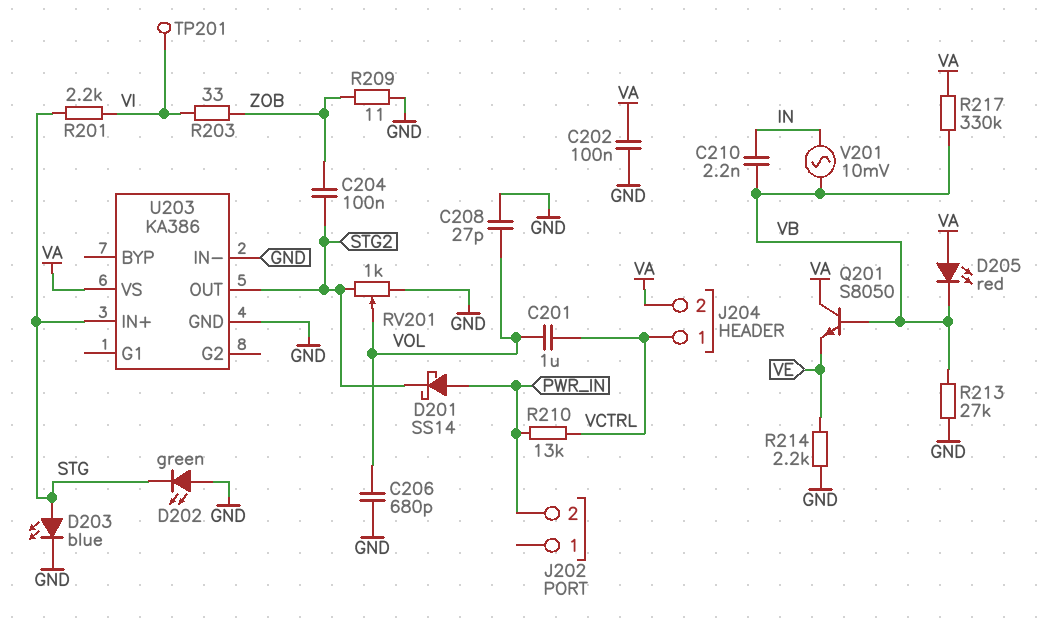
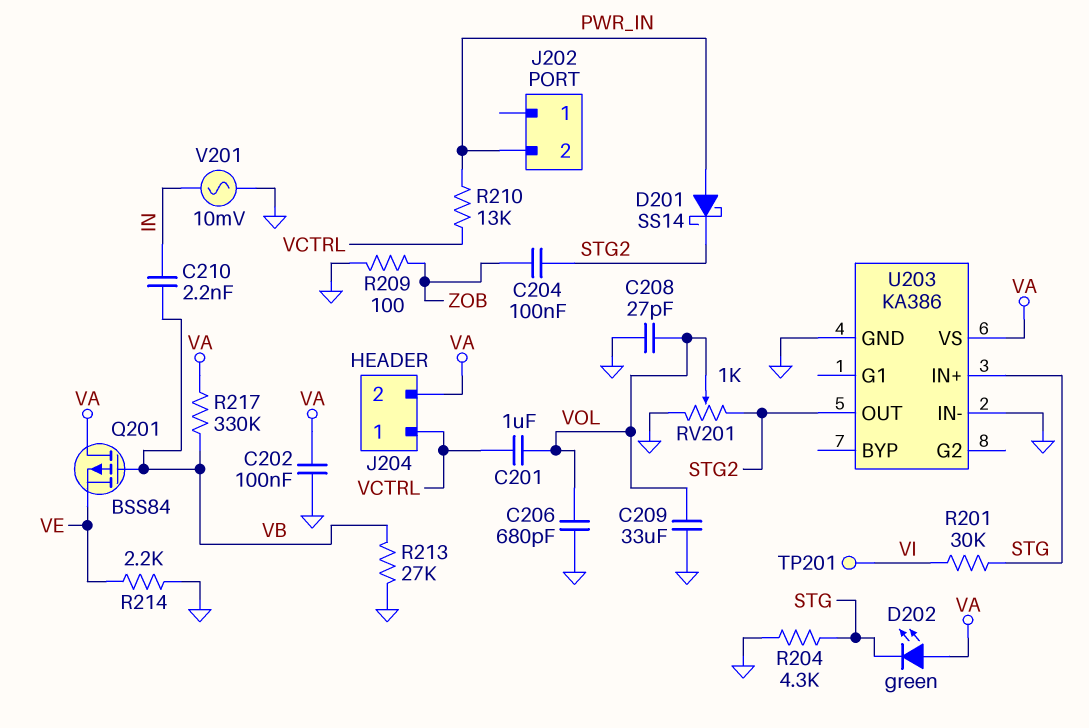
C209: none -> 33uF (GND, VOL)
D202: LED green (A GND, K STG) -> LED green (A VA, K STG)
D203: LED blue (A STG, K GND) -> none
D205: LED red (A VA, K VB) -> none
Q201: NPN S8050 (B VB, C VA, E VE) -> PMOS BSS84 (G VB, D VA, S VE)
R201: 2.2k (STG, VI) -> 30k (STG, VI)
R203: 33 (VI, ZOB) -> none
R204: none -> 4.3k (GND, STG)
R209: 11 (GND, ZOB) -> 100 (GND, ZOB)
V201: AC 10mV (IN, VB) -> AC 10mV (GND, IN)

